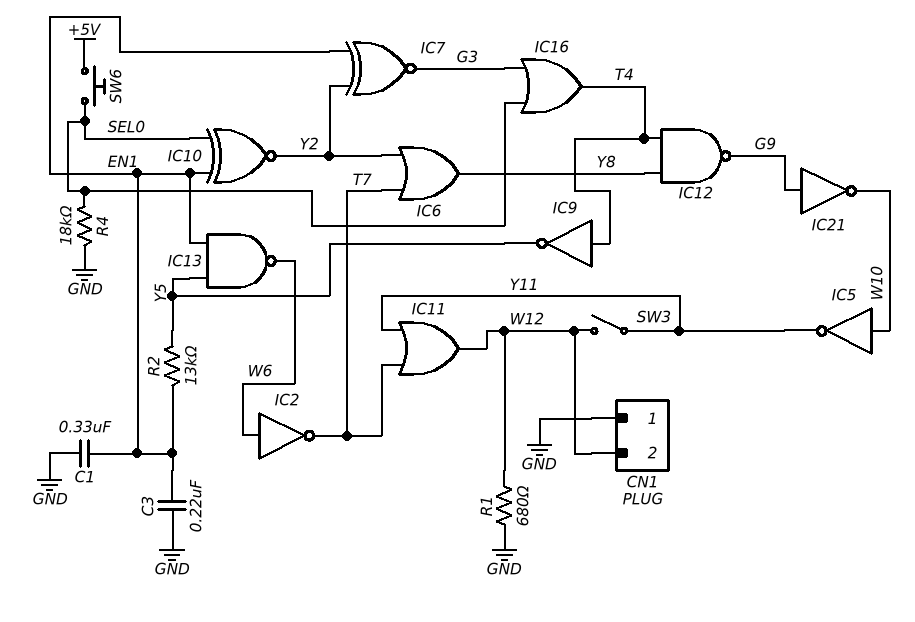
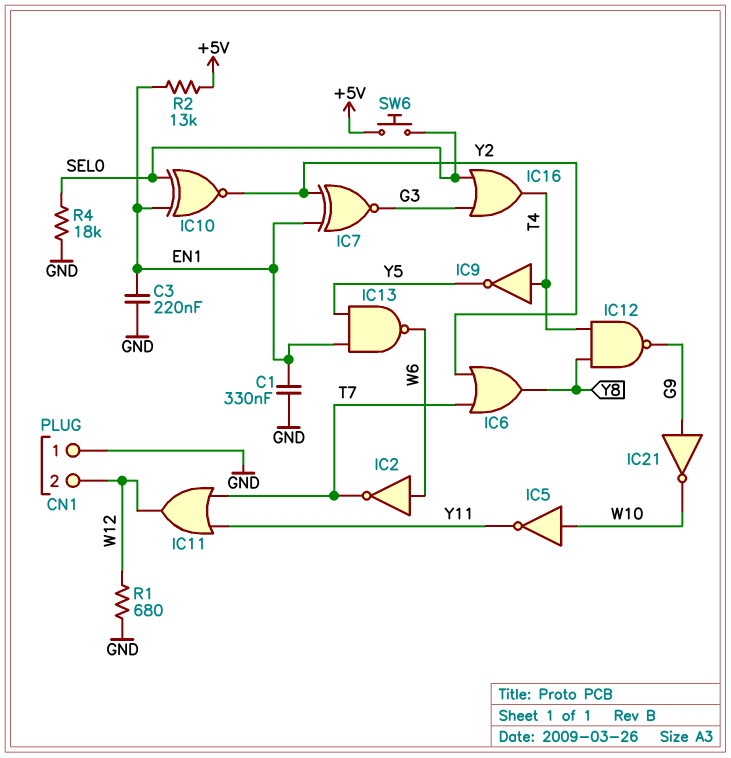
R2: 13k (EN1, Y5) -> 13k (+5V, EN1)
SW3: switch (W12, Y11) -> none

